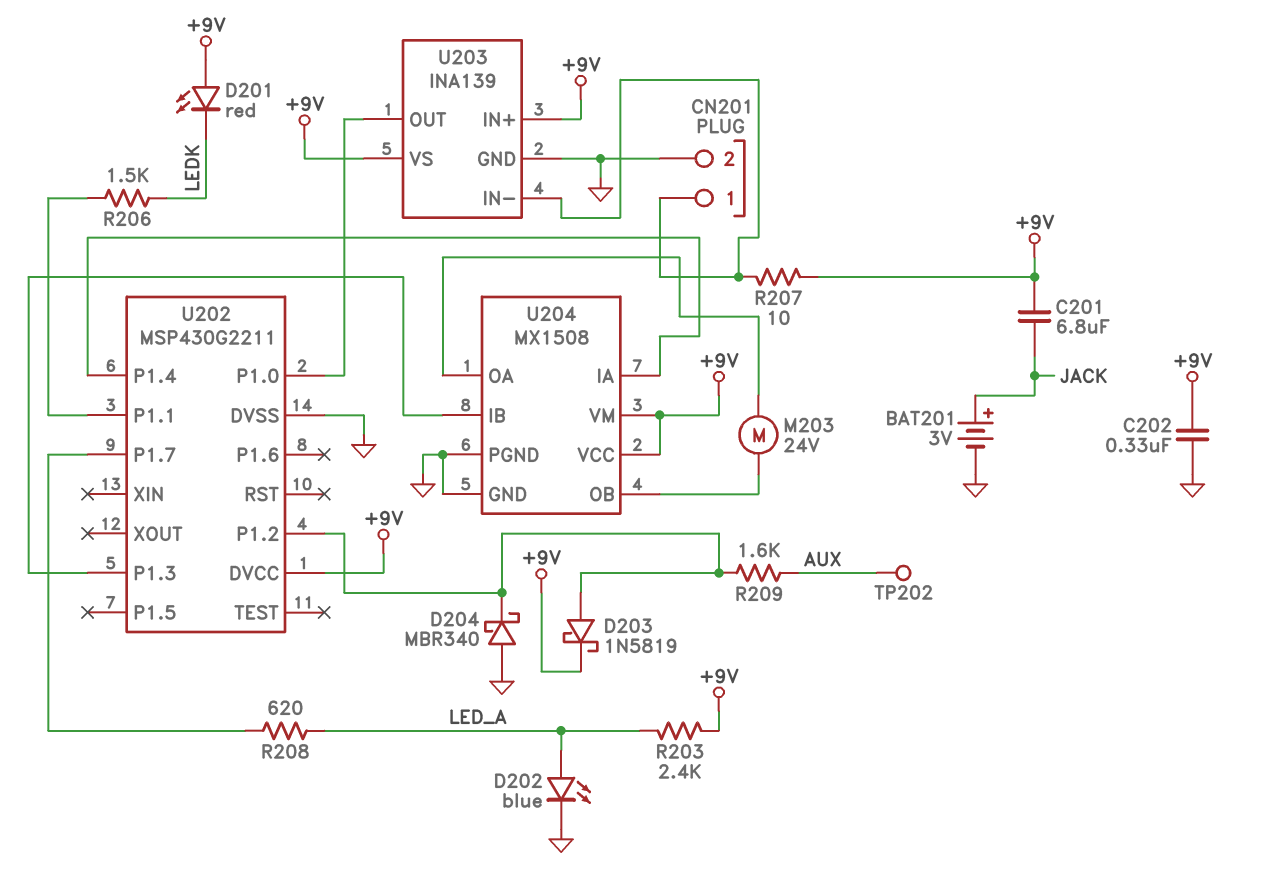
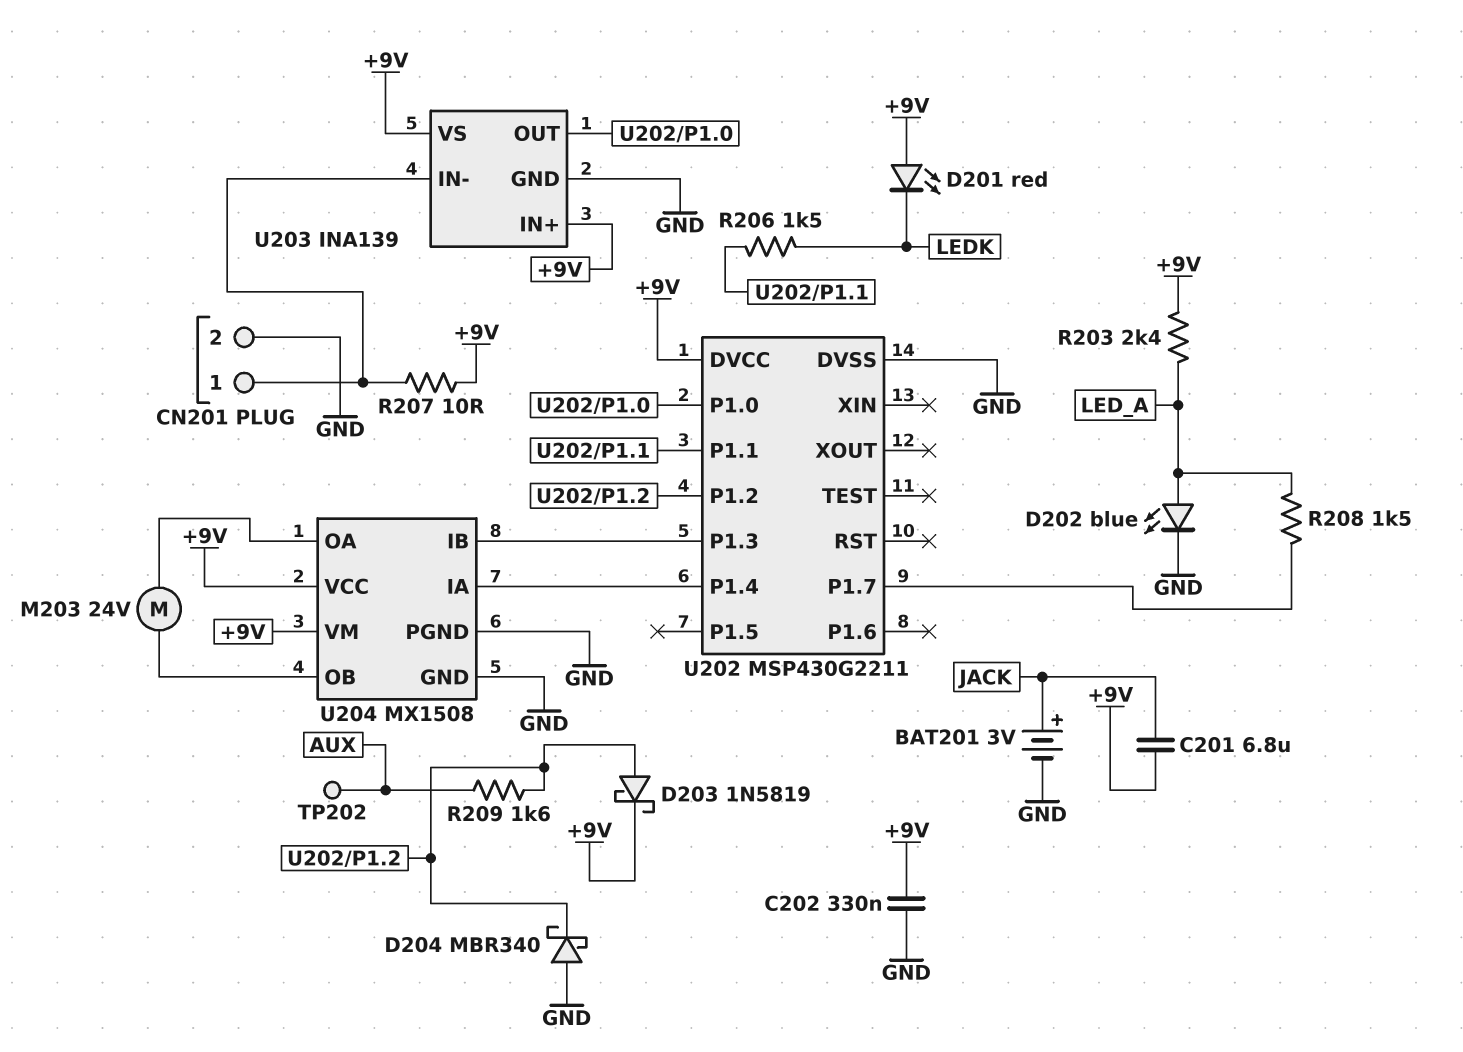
R208: 620 (LED_A, U202/P1.7) -> 1.5k (LED_A, U202/P1.7)

